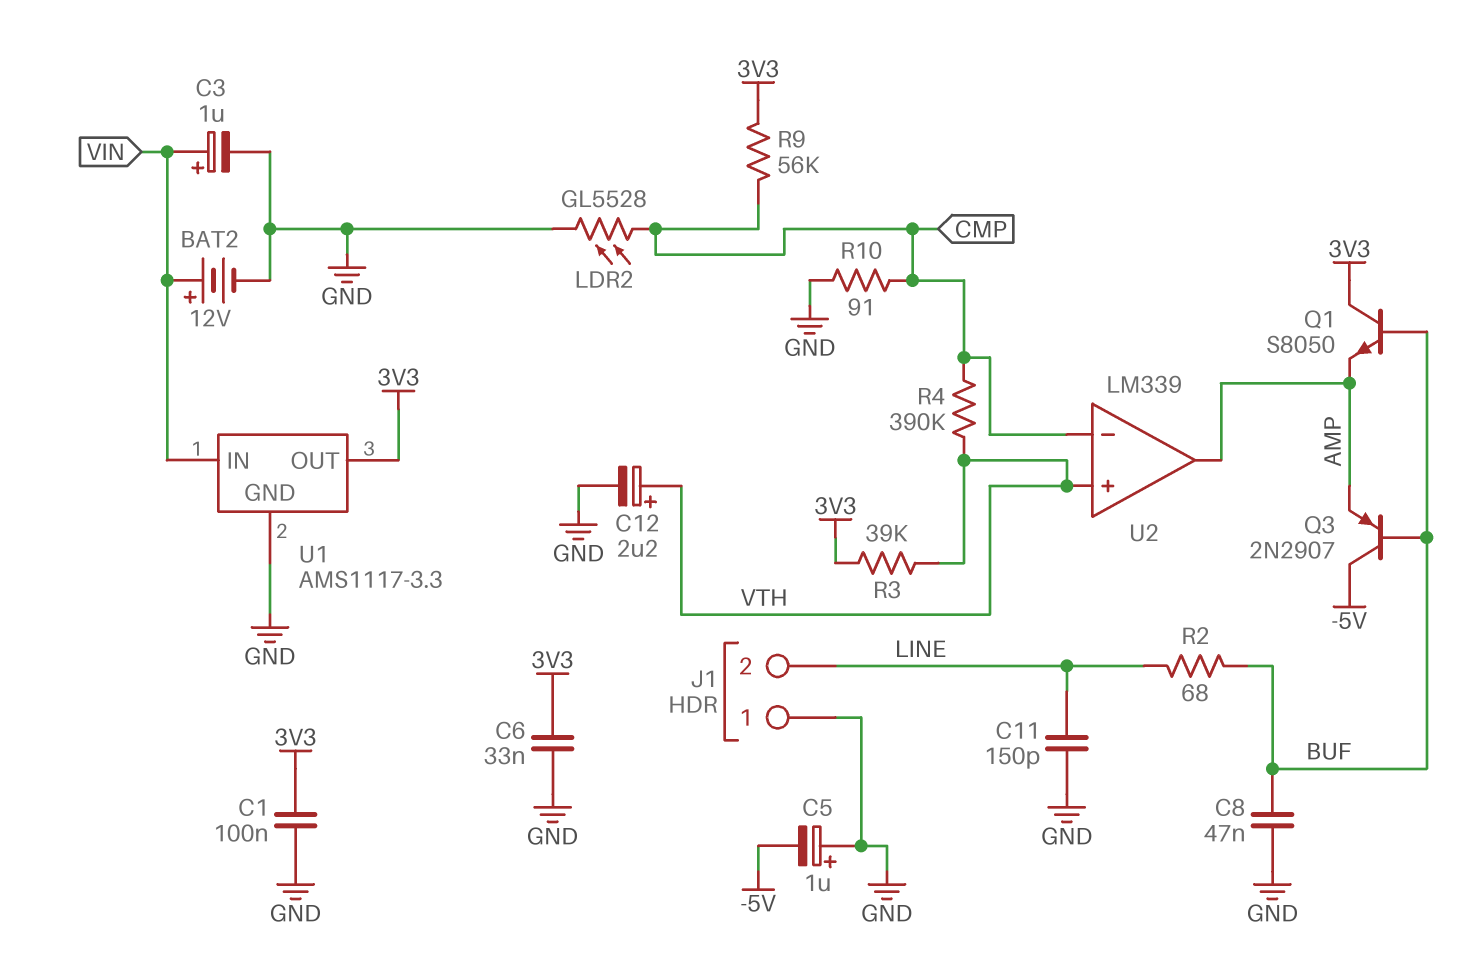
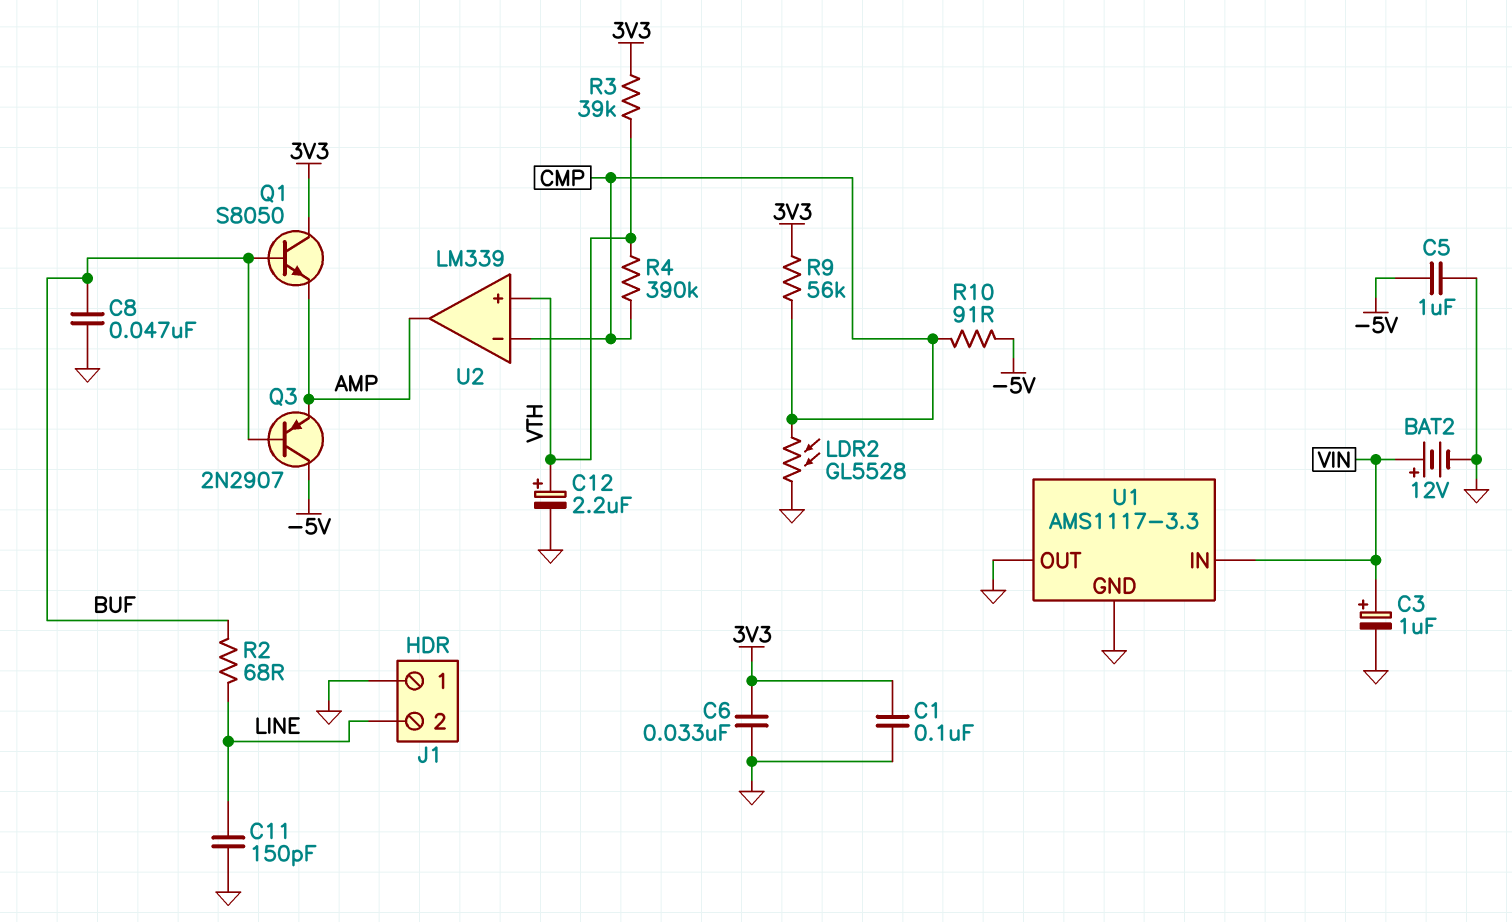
C5: 1uF (plus GND, minus -5V) -> 1uF (-5V, GND)
R10: 91 (CMP, GND) -> 91 (-5V, CMP)
U1 pin OUT: 3V3 -> GND

